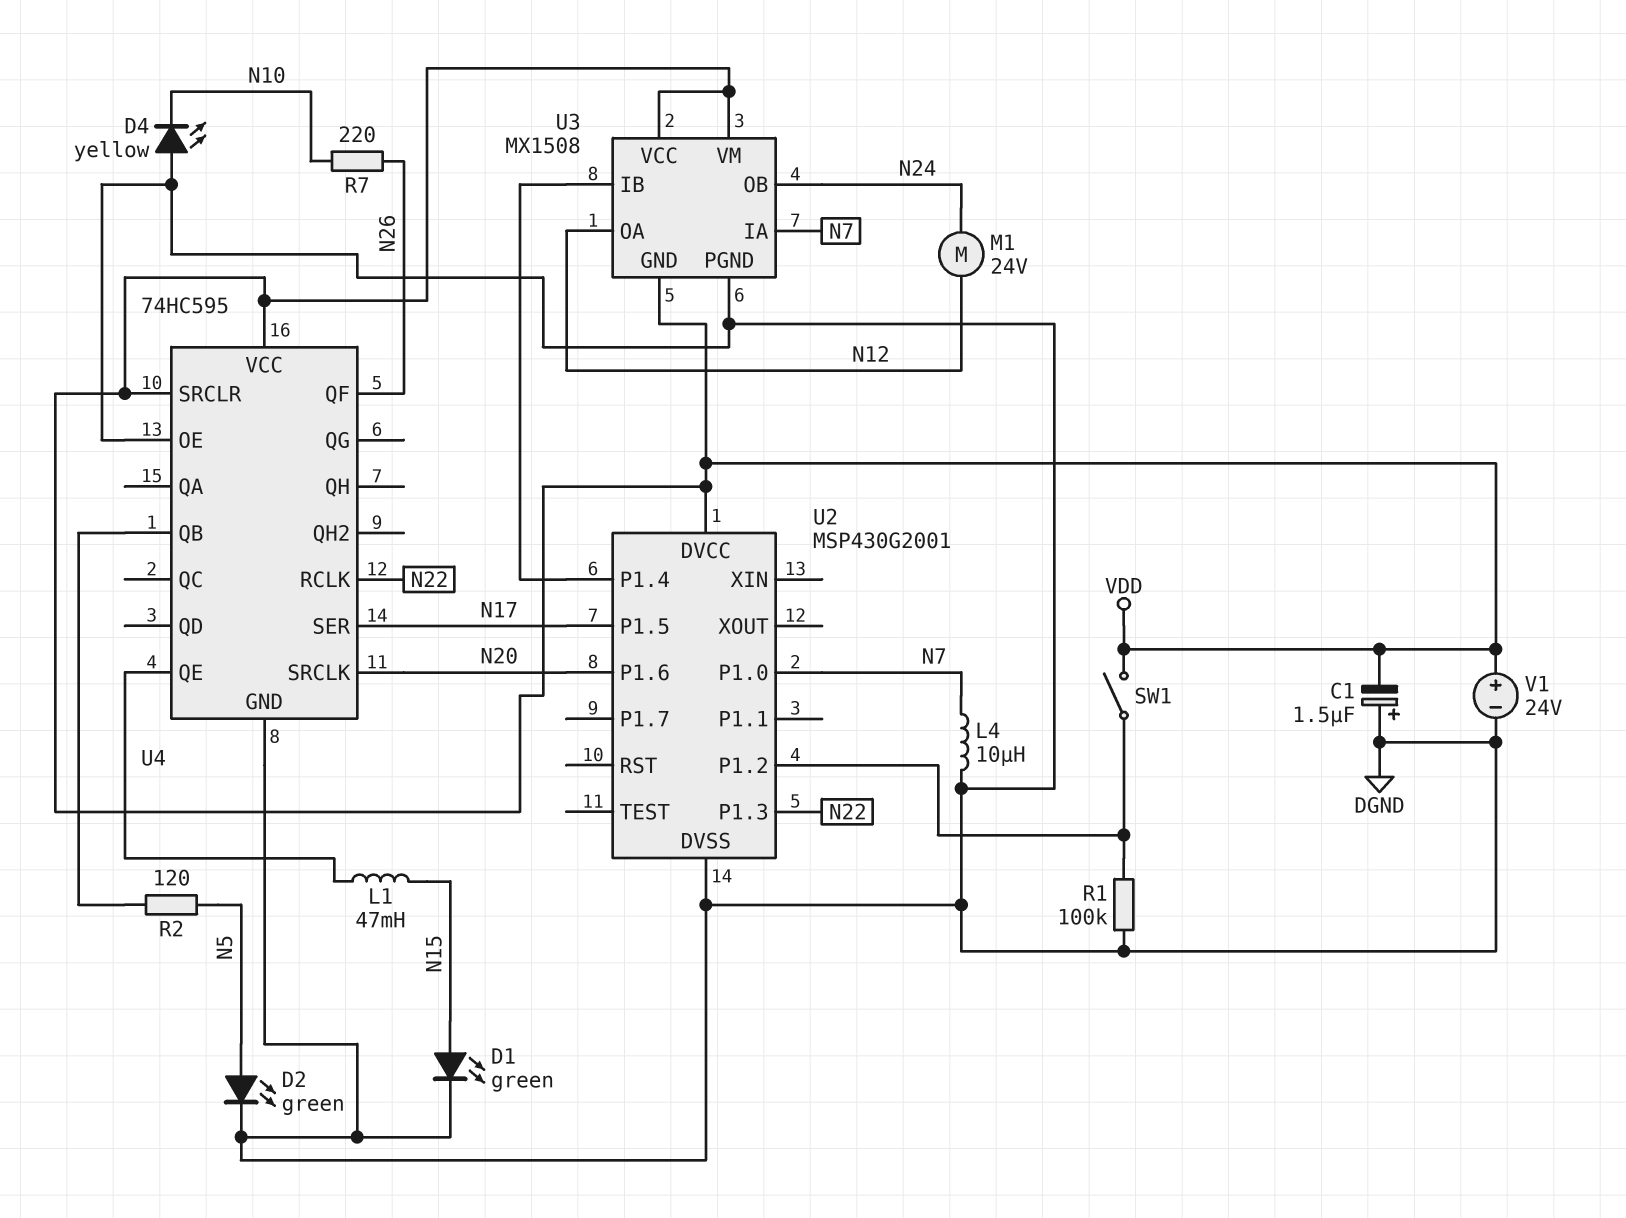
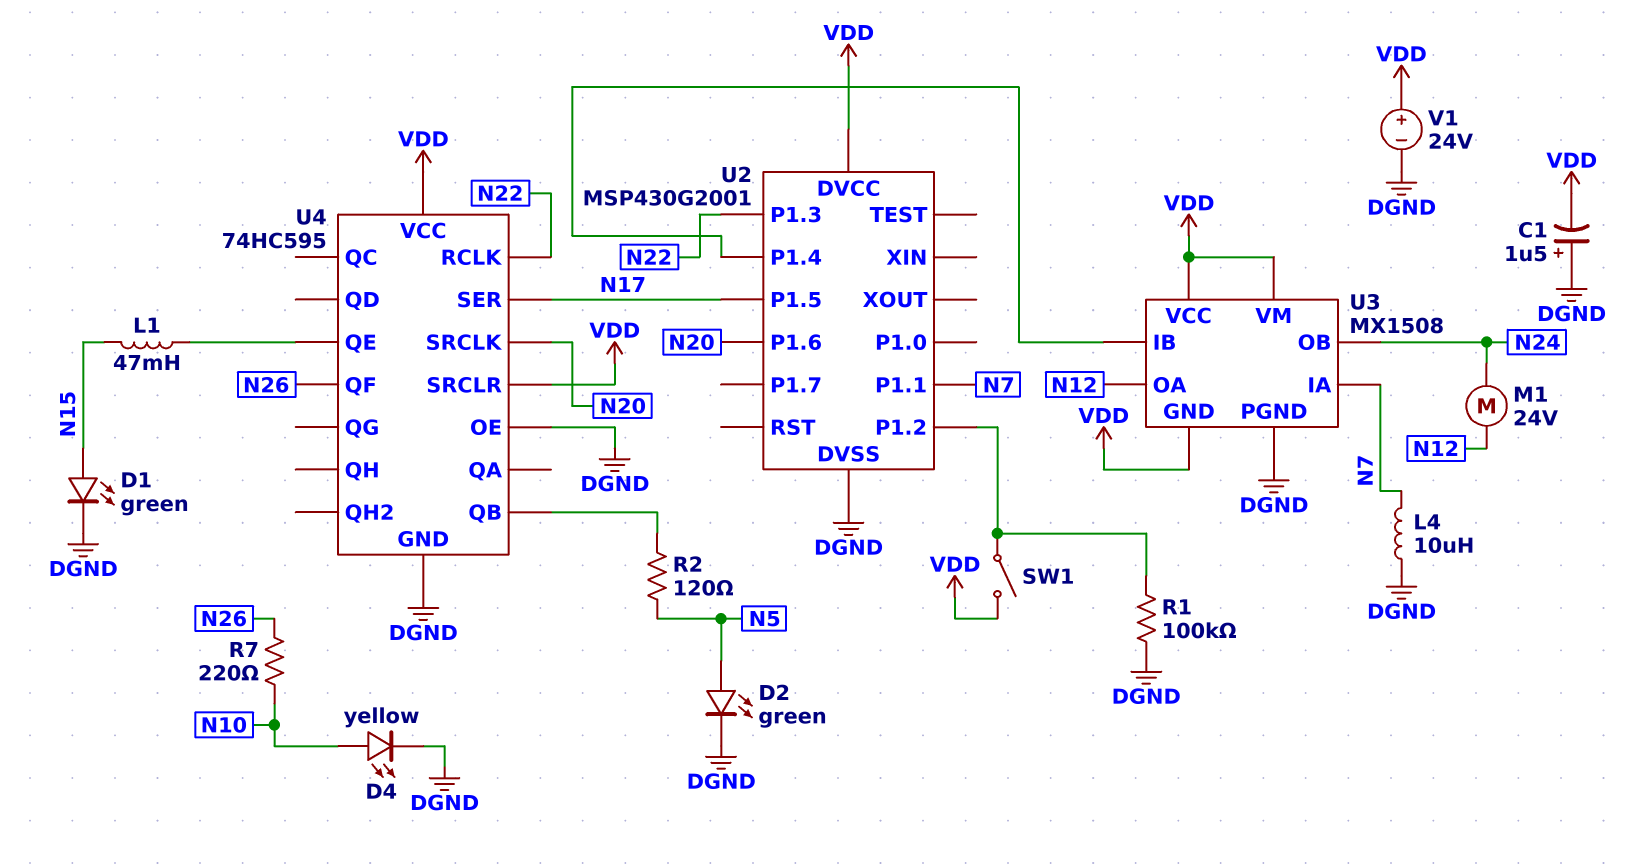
D4: LED yellow (A DGND, K N10) -> LED yellow (A N10, K DGND)
U2 pin P1.0: N7 -> none
U2 pin P1.1: none -> N7

